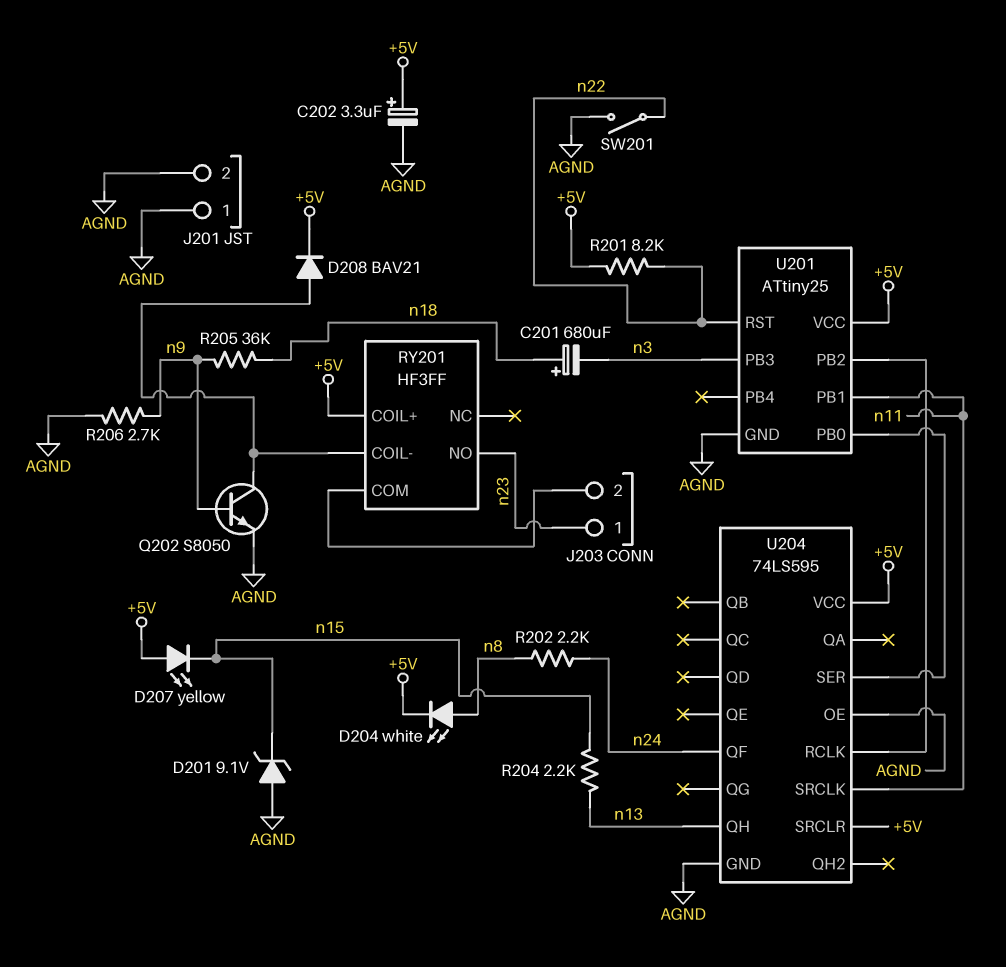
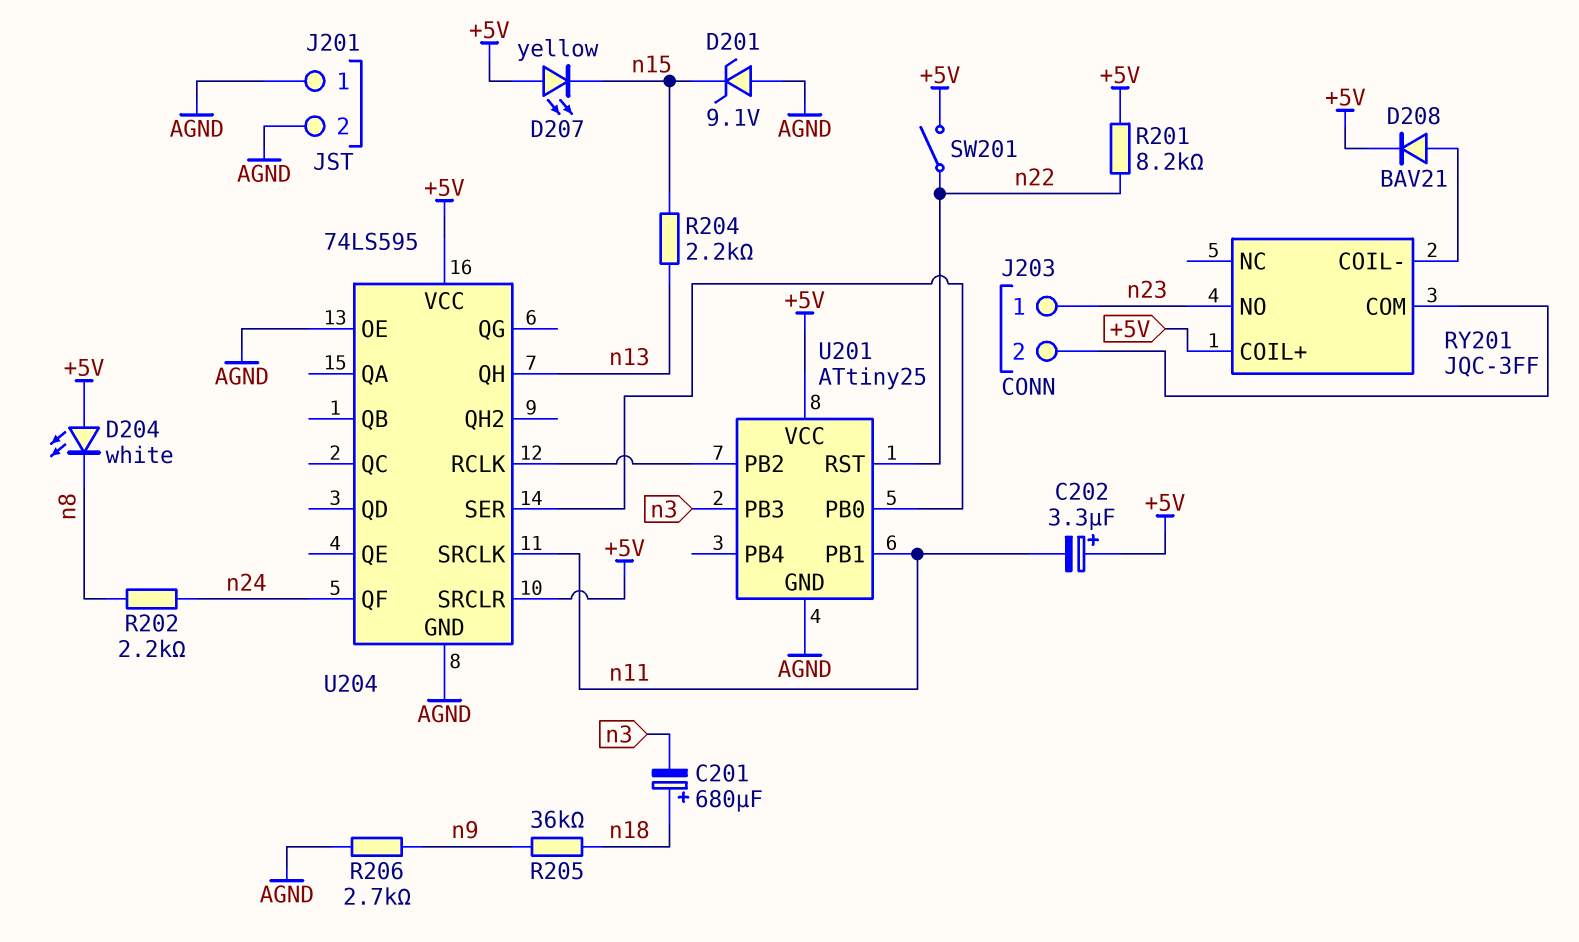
C202: 3.3uF (plus +5V, minus AGND) -> 3.3uF (plus +5V, minus n11)
D204: LED white (A n8, K +5V) -> LED white (A +5V, K n8)
Q202: NPN S8050 (B n9, C RY201/COIL-, E AGND) -> none
RY201: HF3FF -> JQC-3FF
SW201: switch (AGND, n22) -> switch (+5V, n22)

